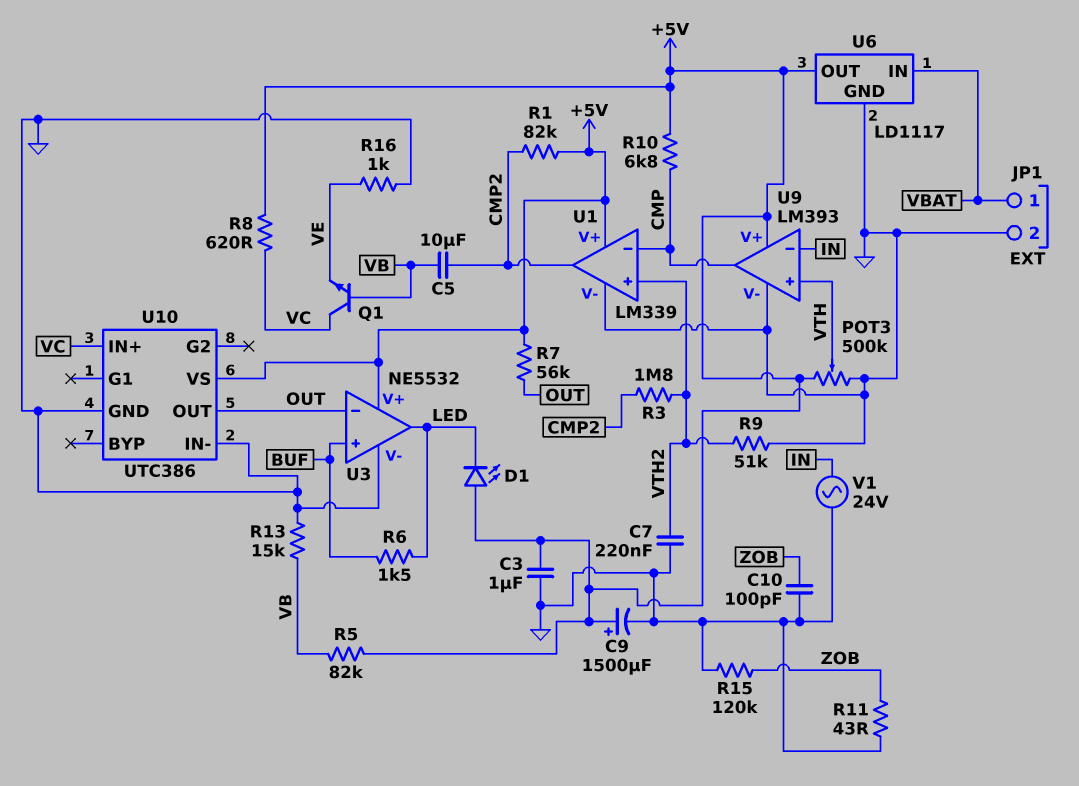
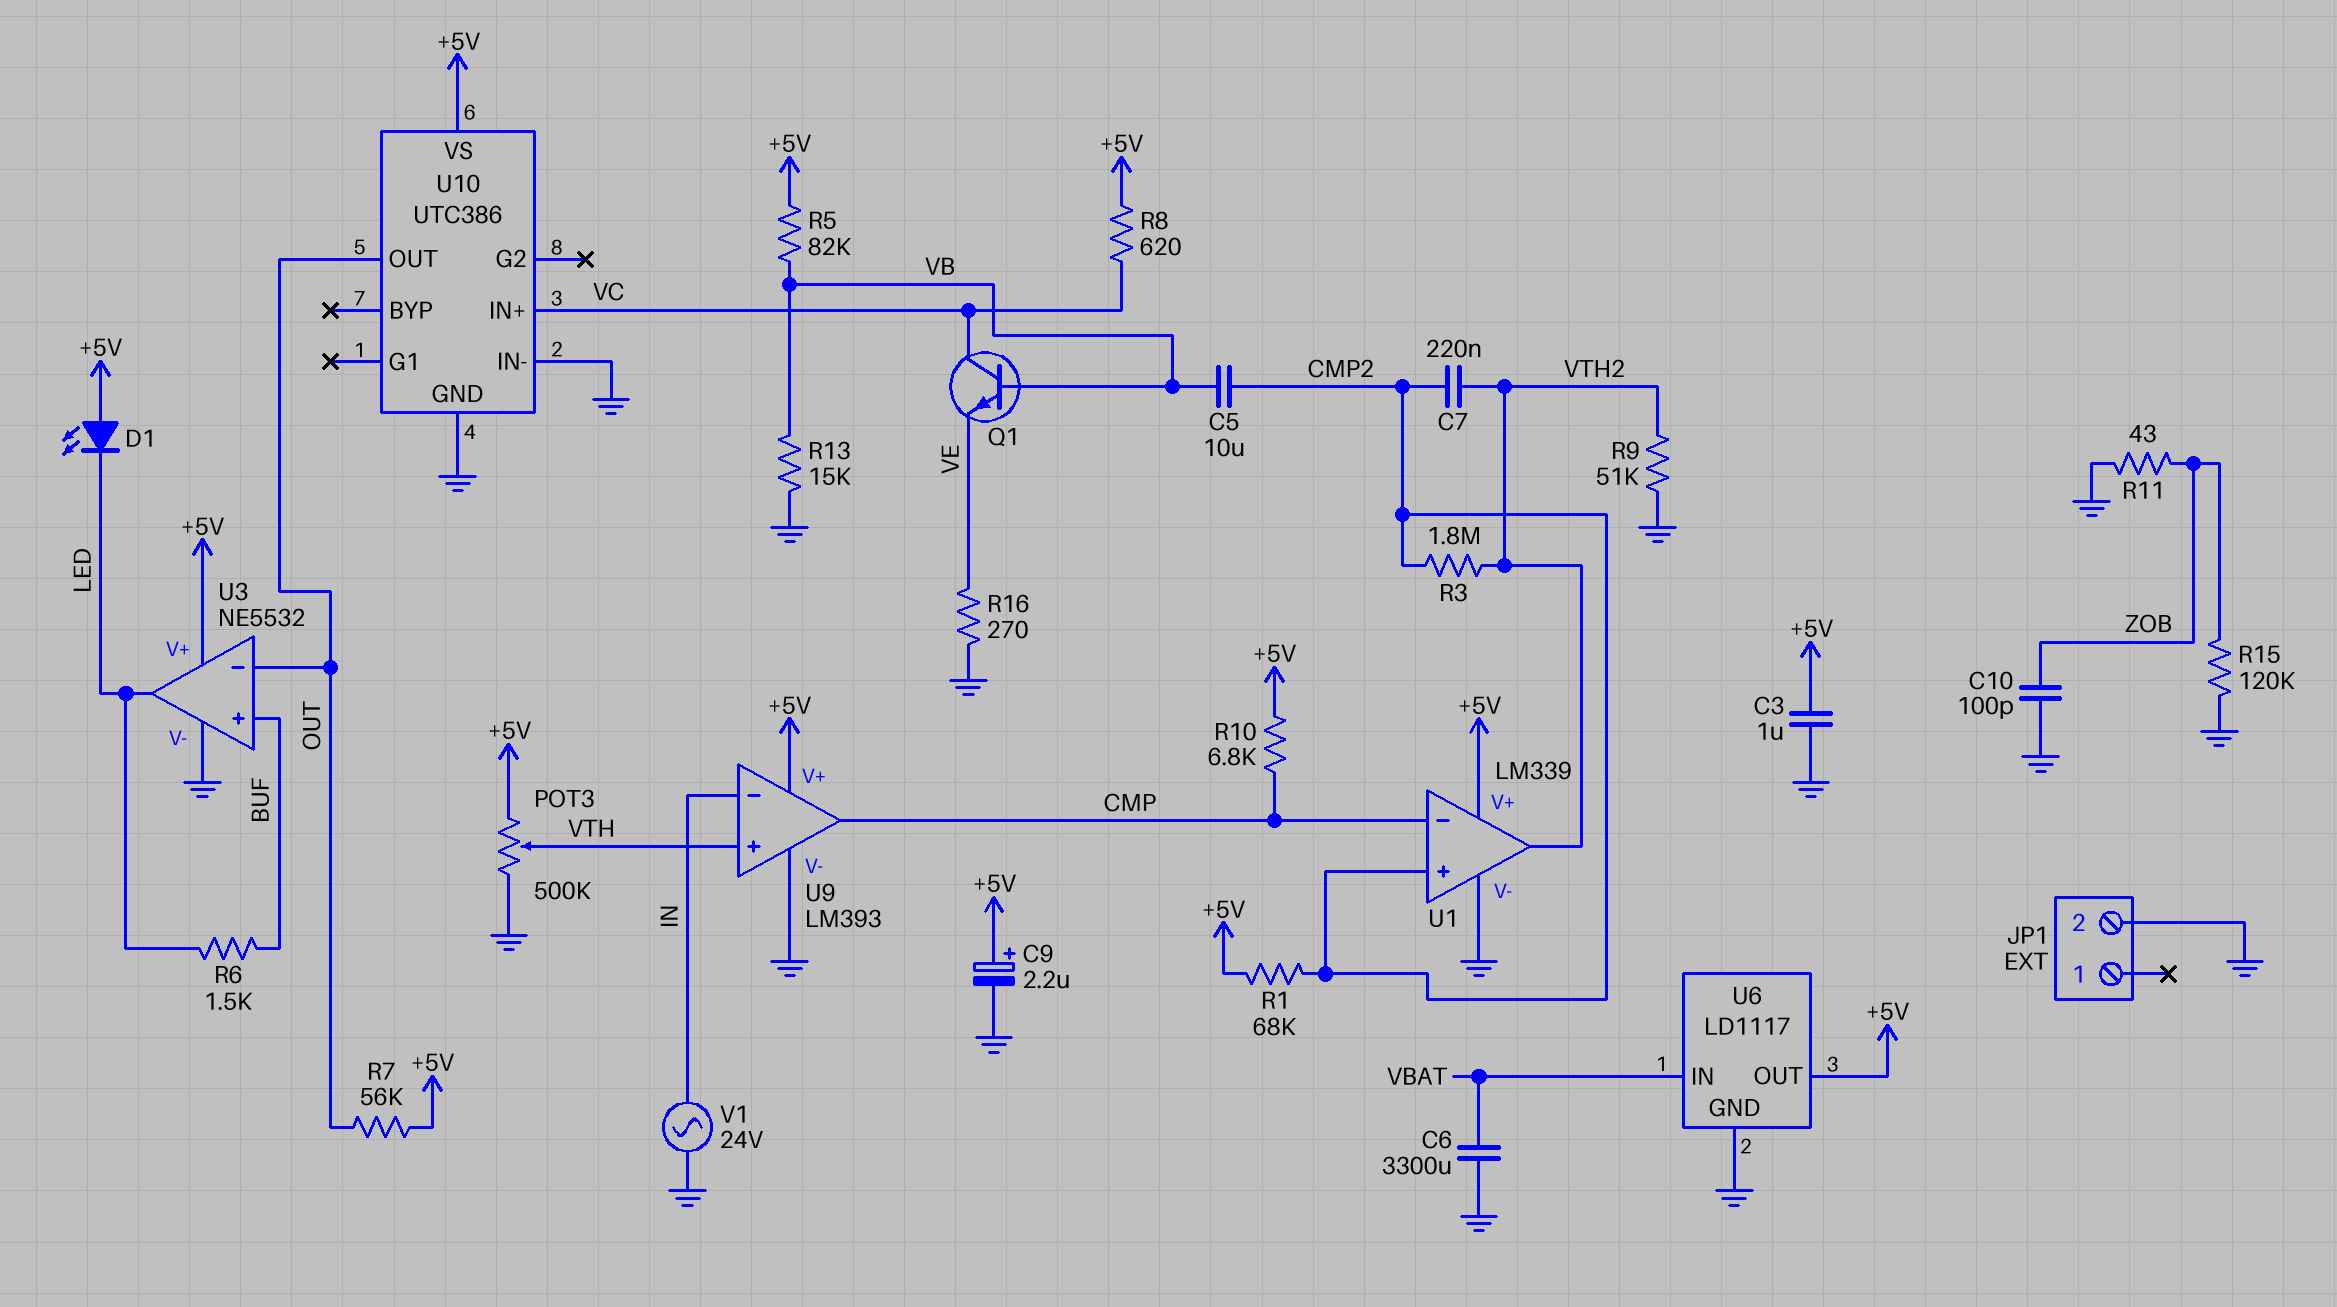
C6: none -> 3300uF (GND, VBAT)
C7: 220nF (GND, VTH2) -> 220nF (CMP2, VTH2)
C9: 1500uF (plus +5V, minus GND) -> 2.2uF (plus +5V, minus GND)
JP1 pin 1: VBAT -> none
R1: 82k (+5V, CMP2) -> 68k (+5V, CMP2)
R16: 1k (GND, VE) -> 270 (GND, VE)
U1 pin in+: VTH2 -> CMP2
U1 pin out: CMP2 -> VTH2

